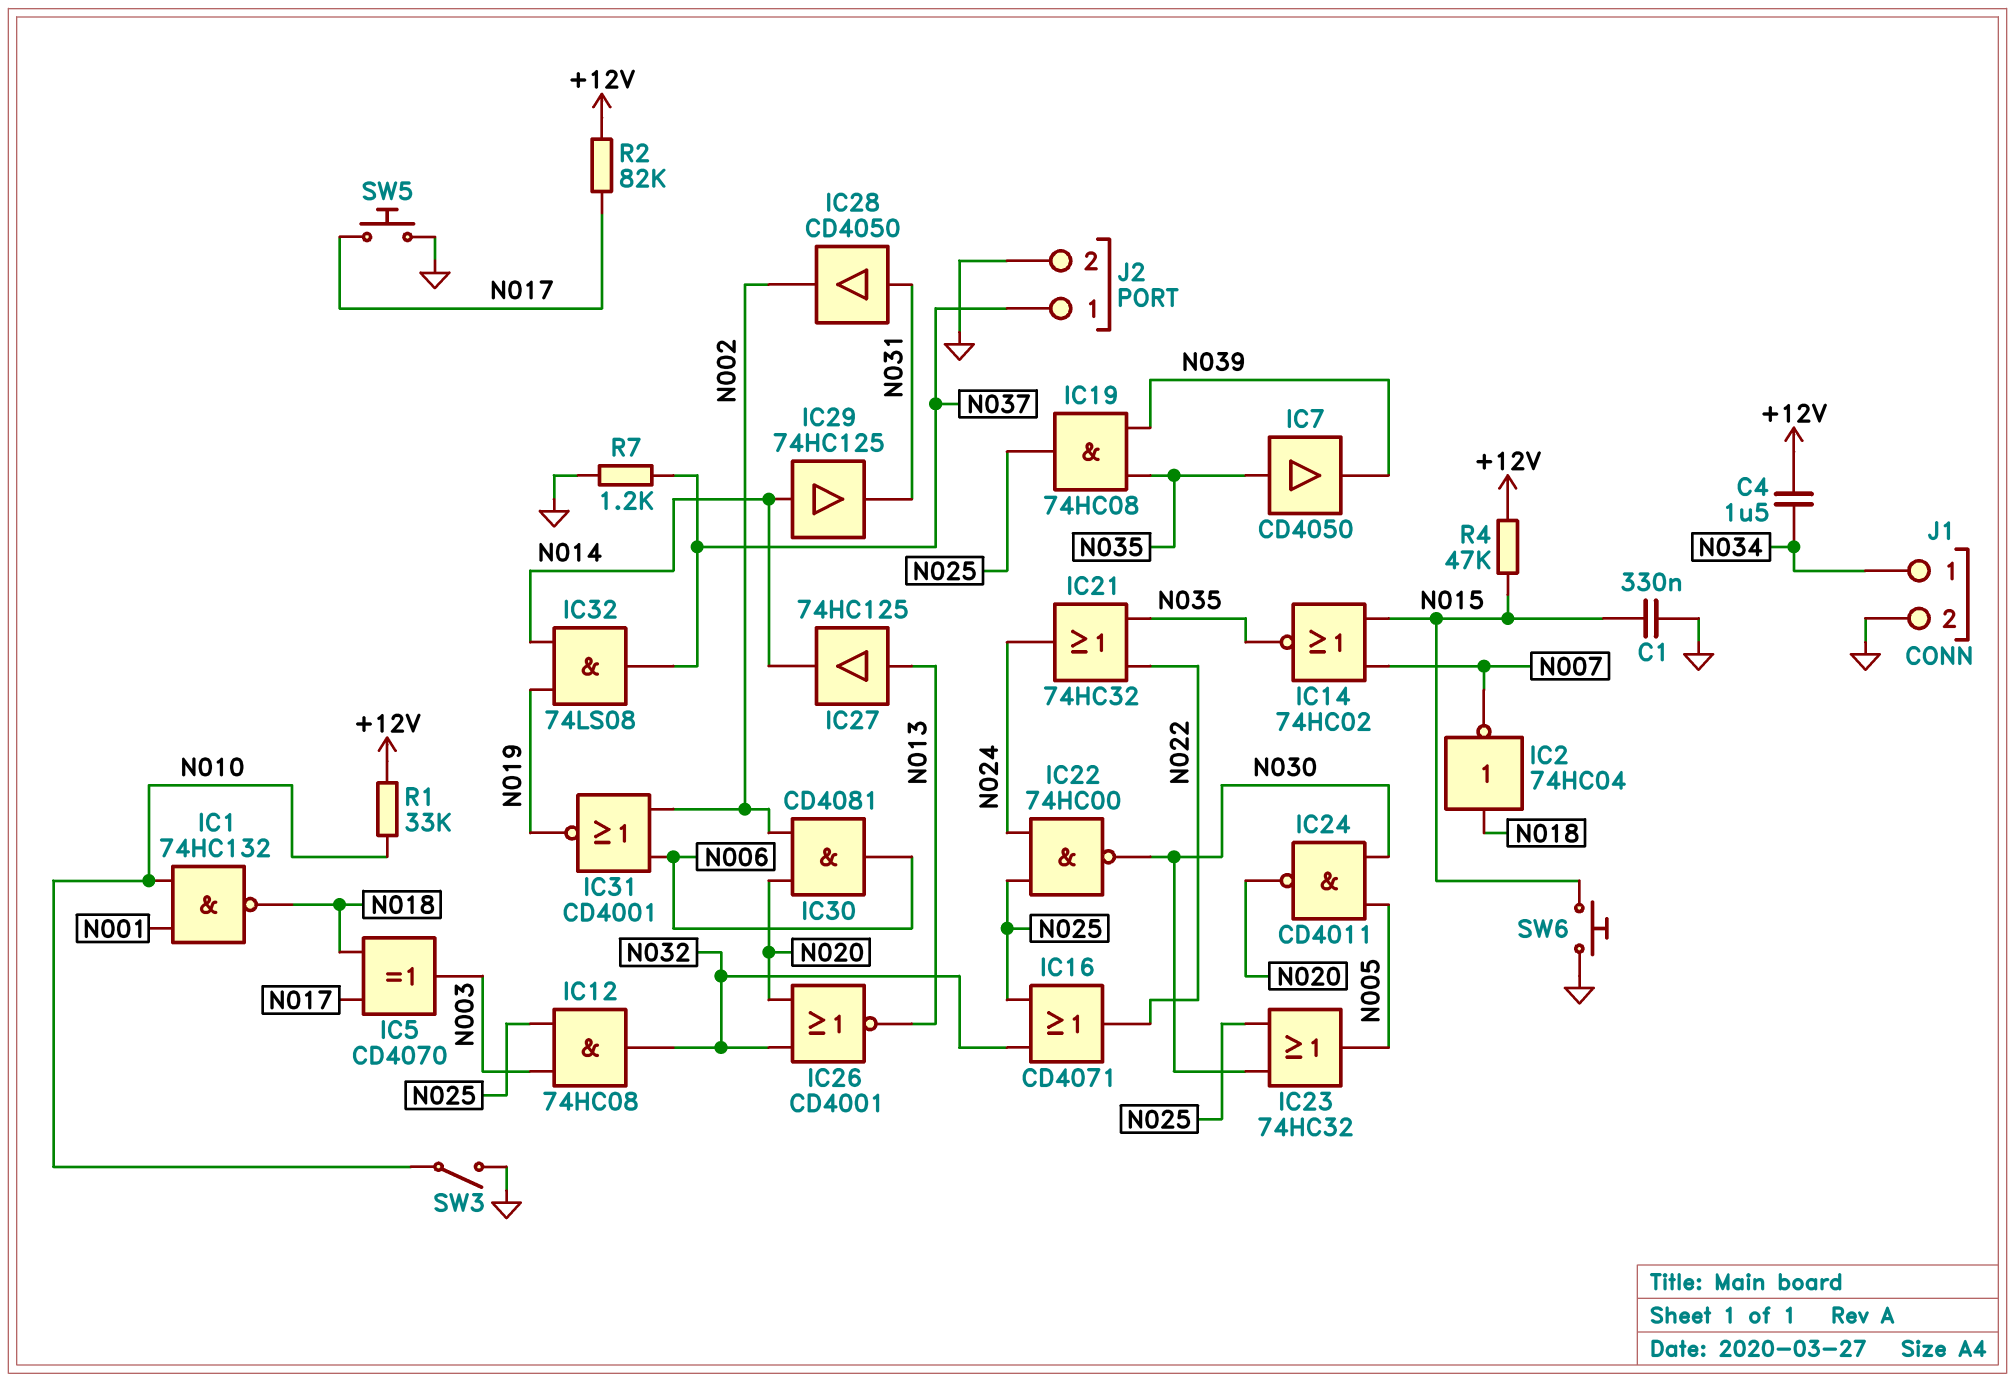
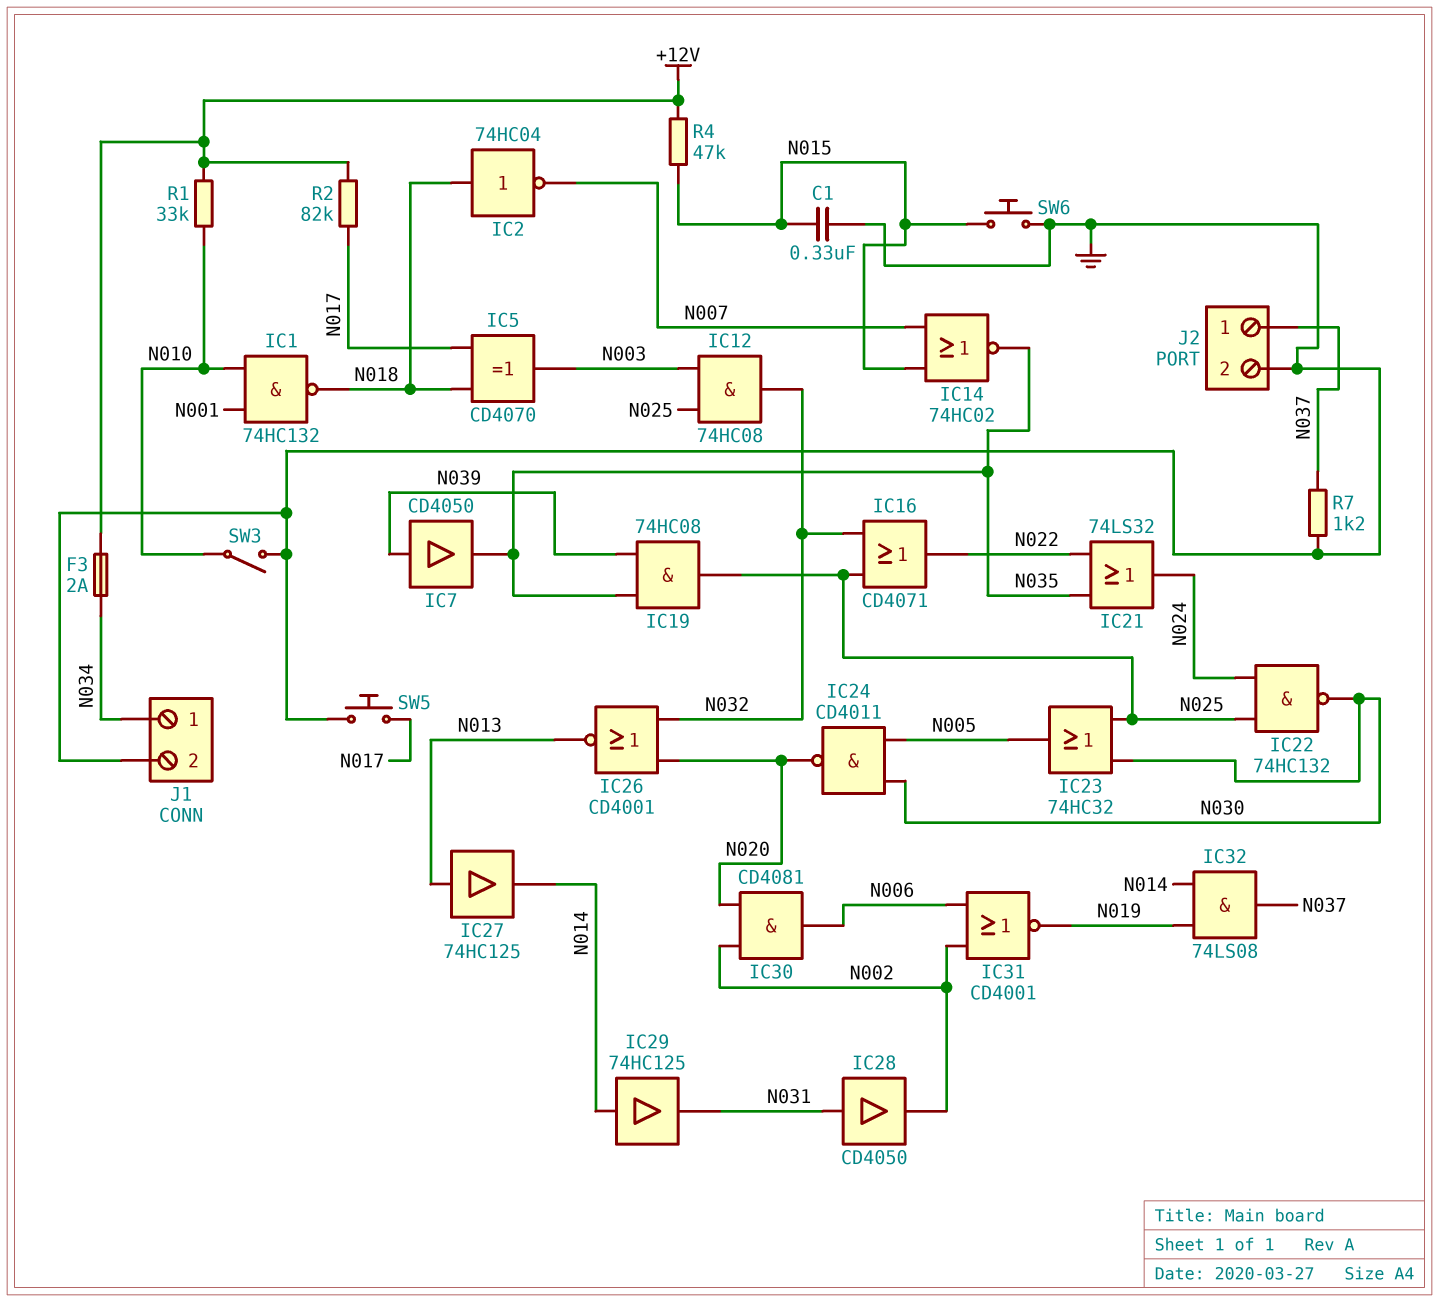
C4: 1.5uF (+12V, N034) -> none
F3: none -> 2A (+12V, N034)
IC7: buffer CD4050 (in N035, out N039) -> buffer CD4050 (in N039, out N035)
IC21: OR 74HC32 (in N022, in N035, out N024) -> OR 74LS32 (in N022, in N035, out N024)
IC22: NAND 74HC00 (in N024, in N025, out N030) -> NAND 74HC132 (in N024, in N025, out N030)

